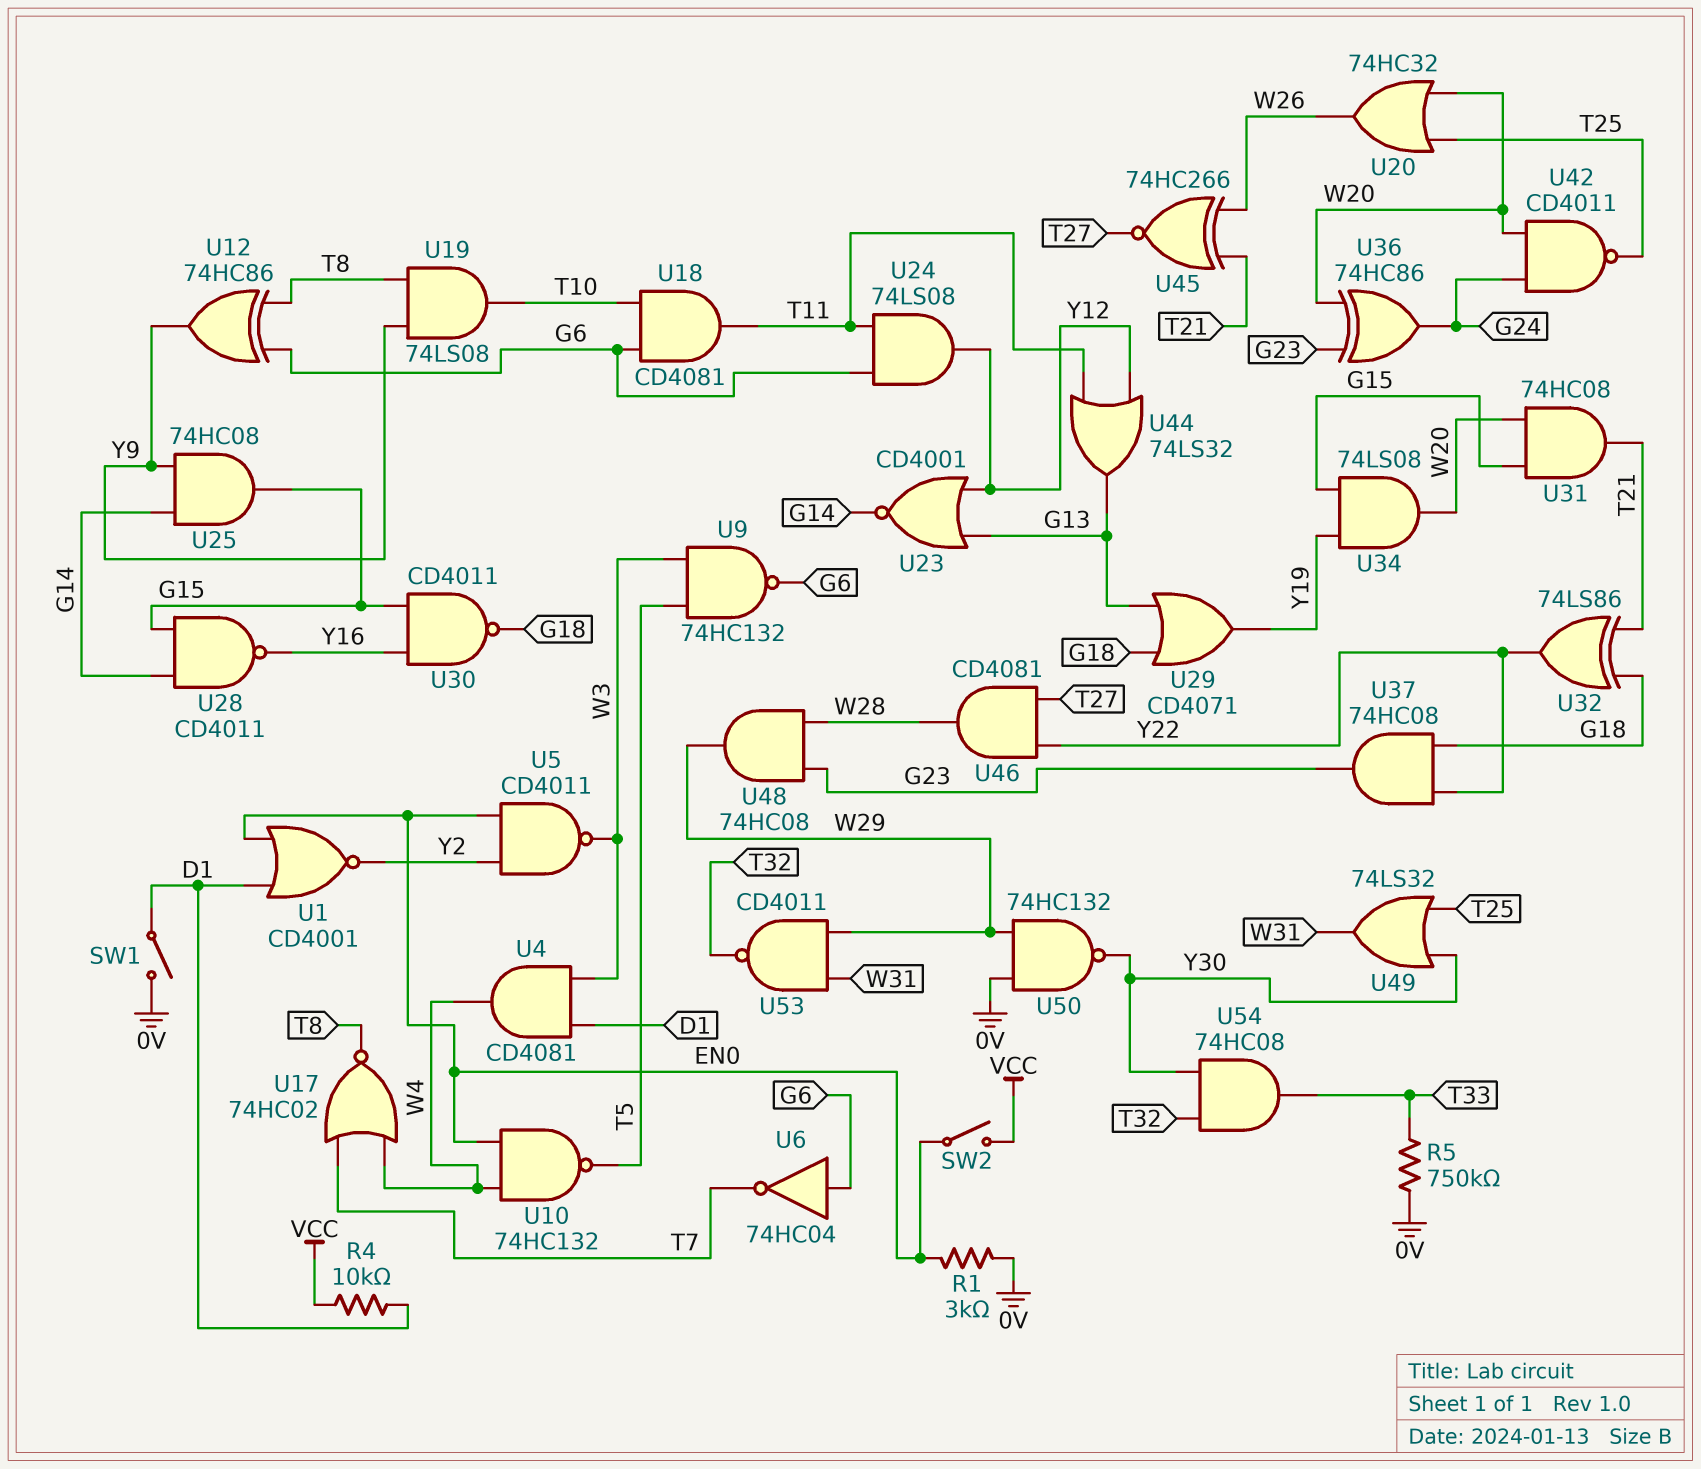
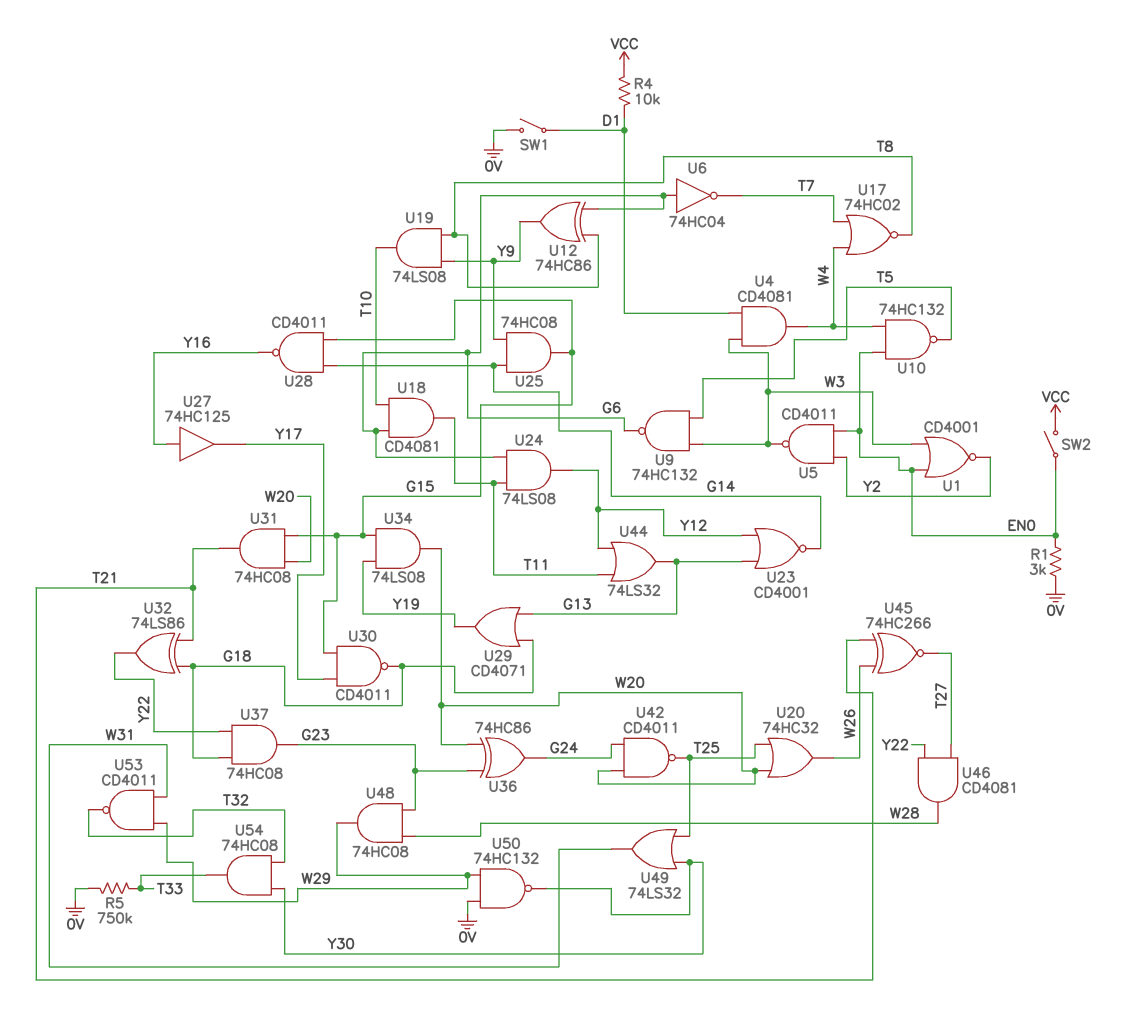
U1: NOR CD4001 (in D1, in EN0, out Y2) -> NOR CD4001 (in EN0, in W3, out Y2)
U27: none -> buffer 74HC125 (in Y16, out Y17)
U30: NAND CD4011 (in G15, in Y16, out G18) -> NAND CD4011 (in G15, in Y17, out G18)

